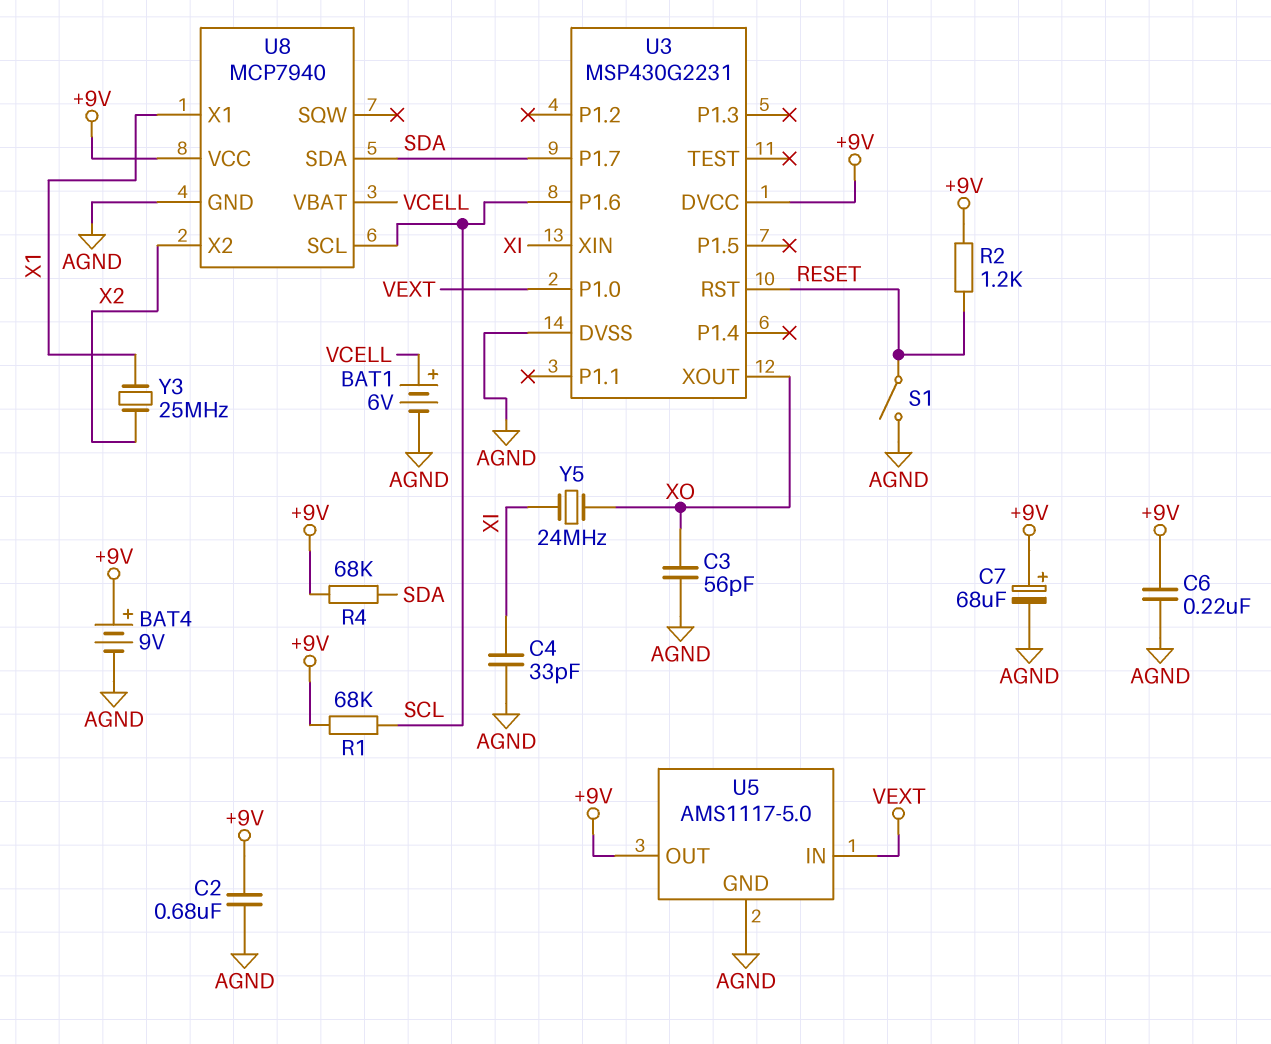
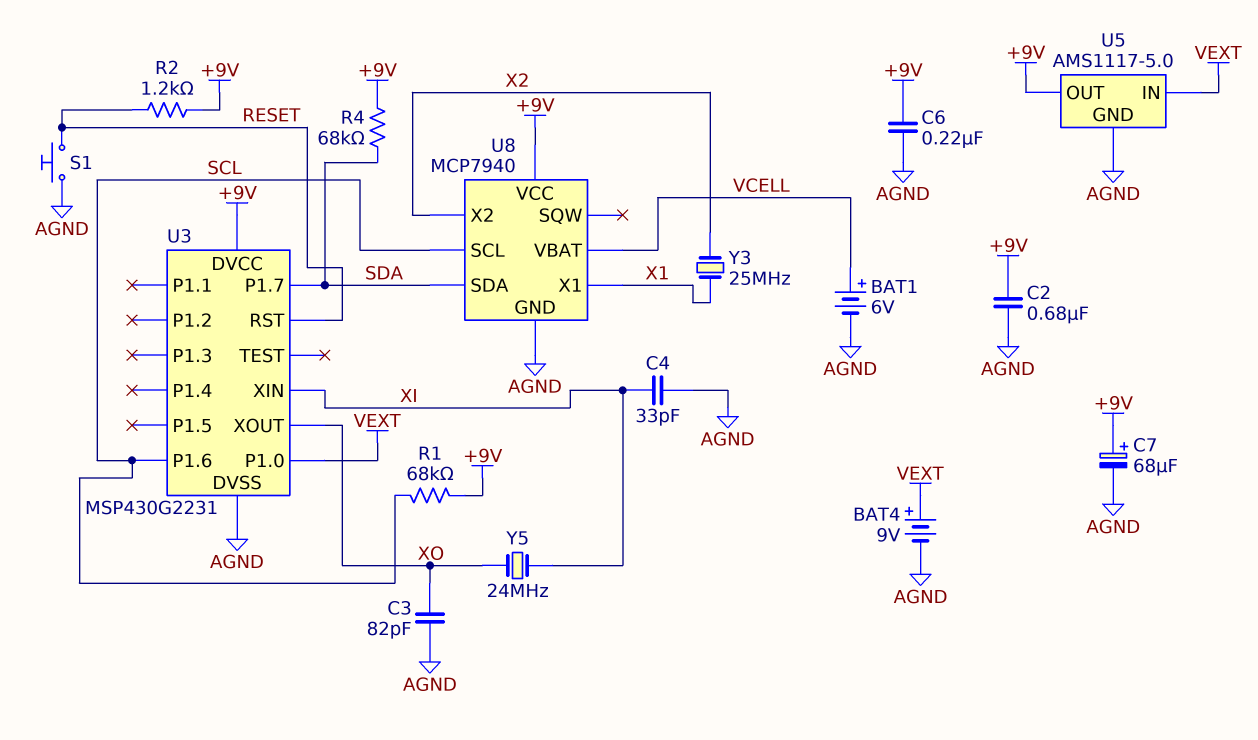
BAT4: 9V (plus +9V, minus AGND) -> 9V (plus VEXT, minus AGND)
C3: 56pF (AGND, XO) -> 82pF (AGND, XO)
S1: switch (AGND, RESET) -> button (AGND, RESET)

